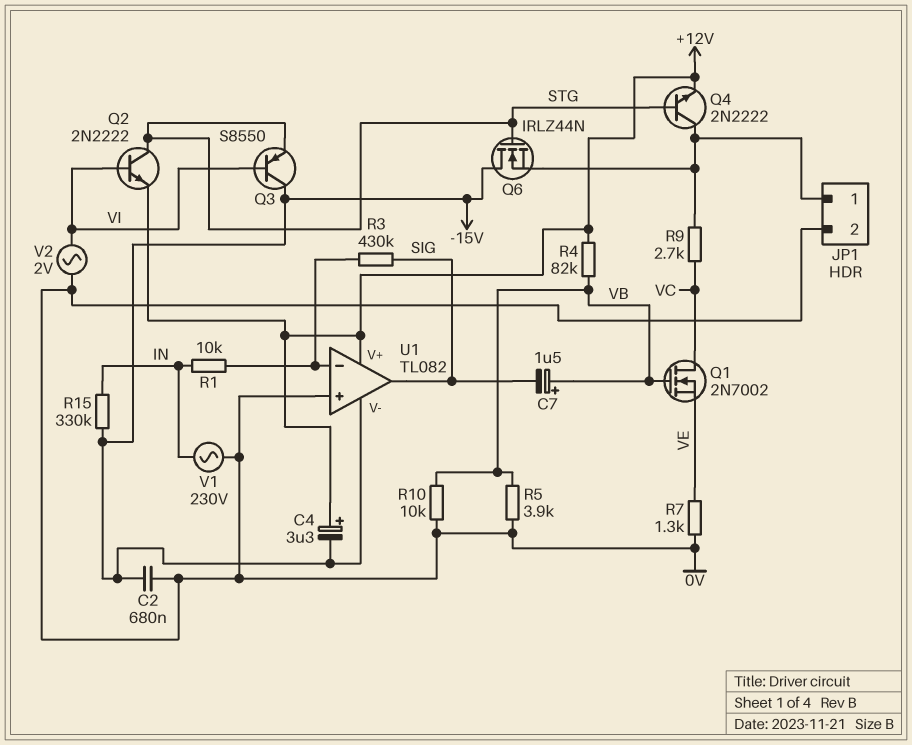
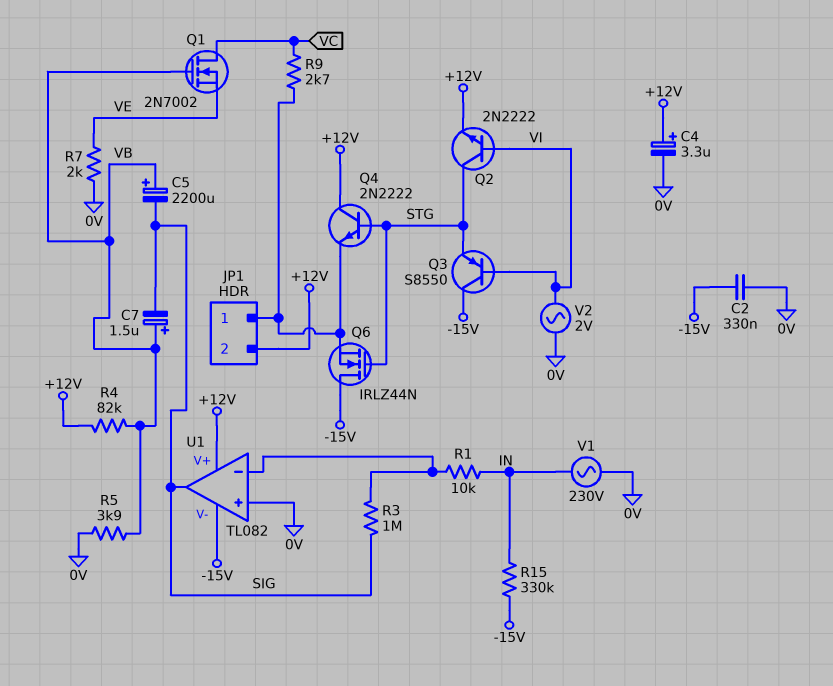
C2: 680nF (-15V, 0V) -> 330nF (-15V, 0V)
C4: 3.3uF (plus +12V, minus -15V) -> 3.3uF (plus +12V, minus 0V)
C5: none -> 2200uF (plus VB, minus SIG)
JP1 pin 2: 0V -> +12V
Q4: NPN 2N2222 (B STG, C JP1/1, E +12V) -> NPN 2N2222 (B STG, C +12V, E JP1/1)
R3: 430k (SIG, U1/in-) -> 1M (SIG, U1/in-)
R7: 1.3k (0V, VE) -> 2k (0V, VE)
R10: 10k (0V, VB) -> none

